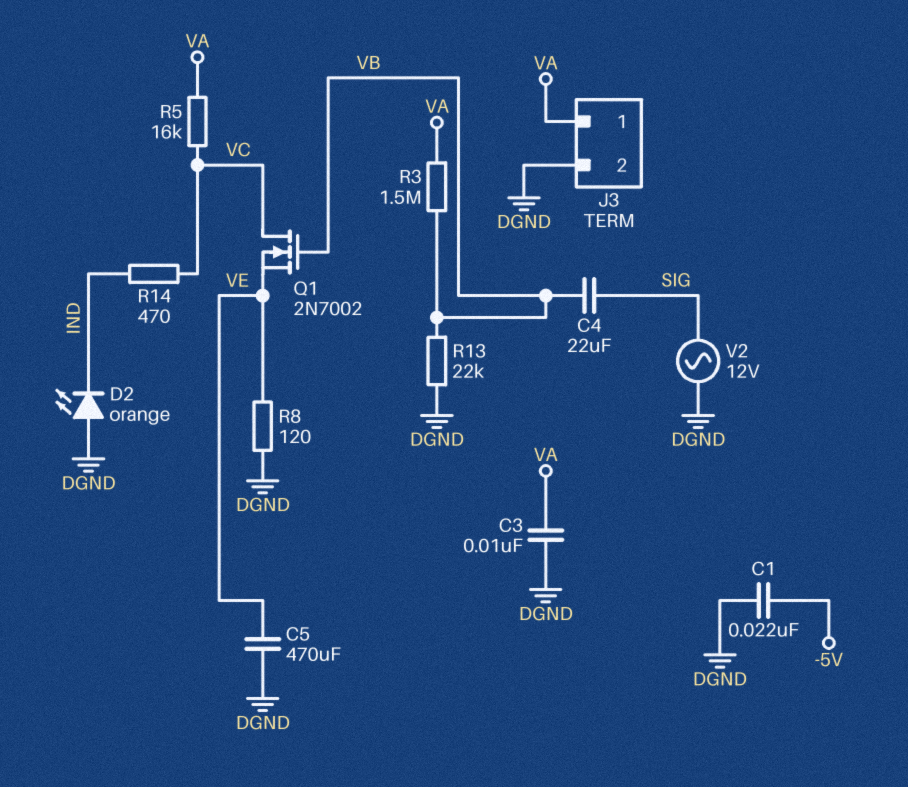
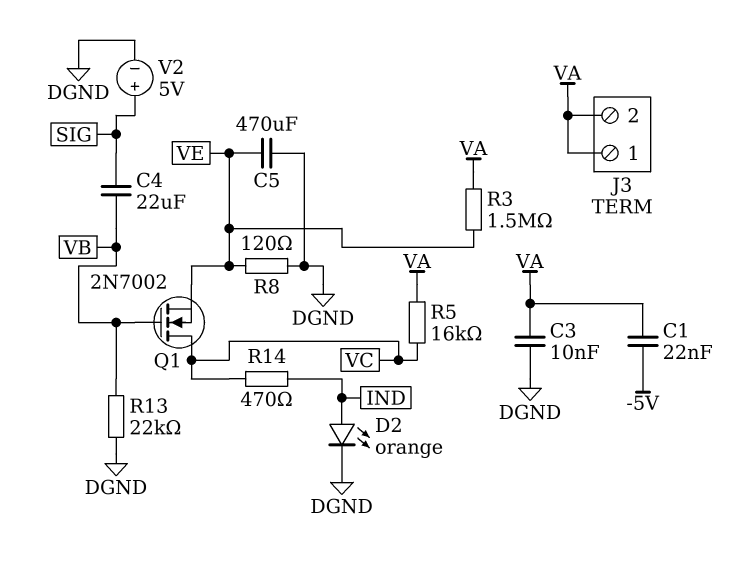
C1: 22nF (-5V, DGND) -> 22nF (-5V, VA)
D2: LED orange (A DGND, K IND) -> LED orange (A IND, K DGND)
J3 pin 2: DGND -> VA
R3: 1.5M (VA, VB) -> 1.5M (VA, VE)
V2: AC 12V (DGND, SIG) -> 5V (plus SIG, minus DGND)

